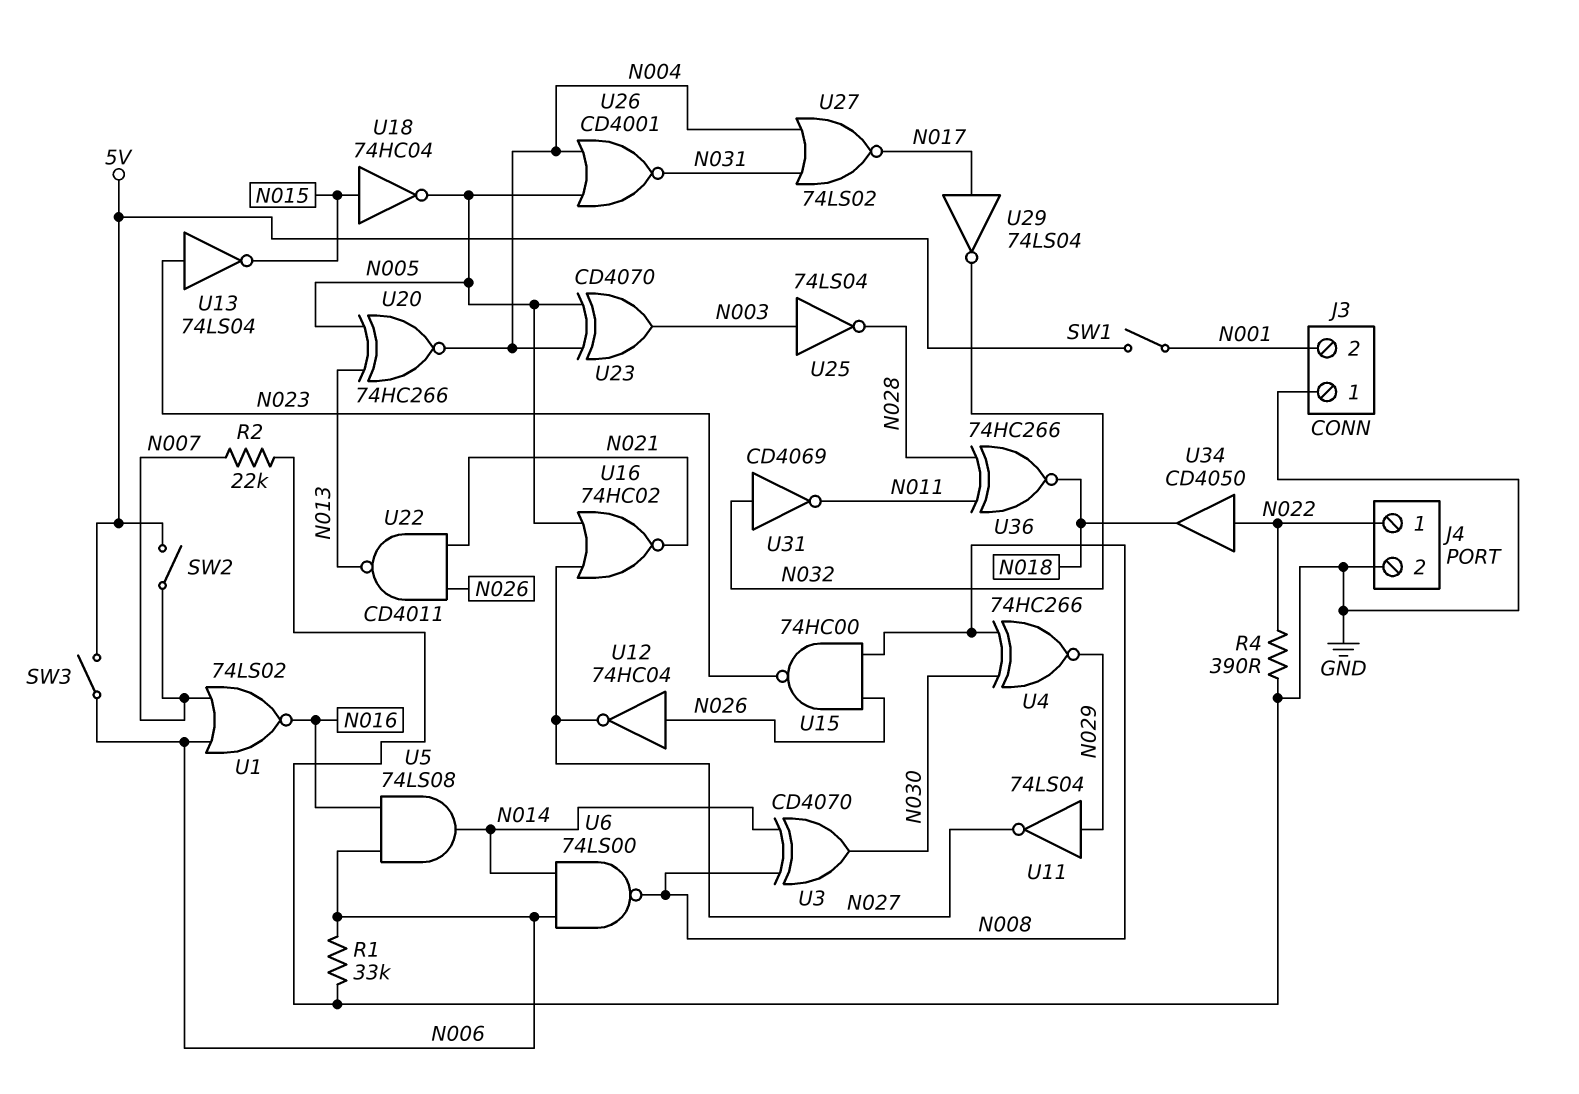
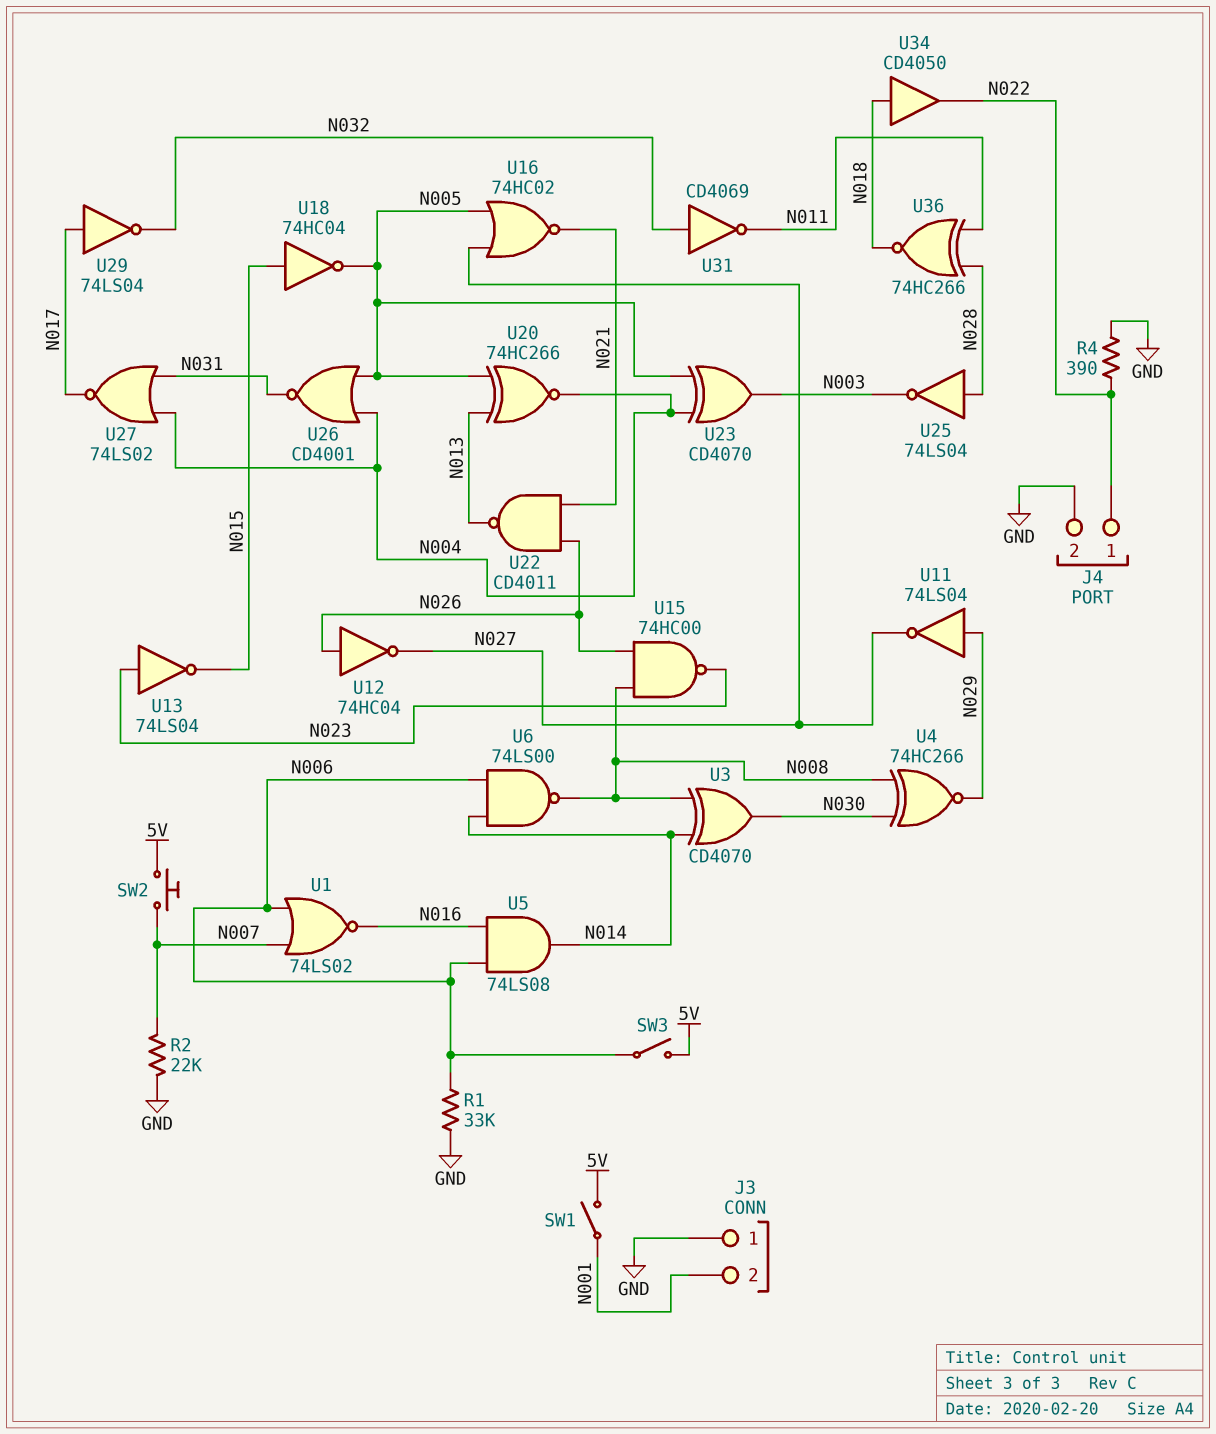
SW2: switch (5V, N007) -> button (5V, N007)
U25: NOT 74LS04 (in N003, out N028) -> NOT 74LS04 (in N028, out N003)
U34: buffer CD4050 (in N022, out N018) -> buffer CD4050 (in N018, out N022)

